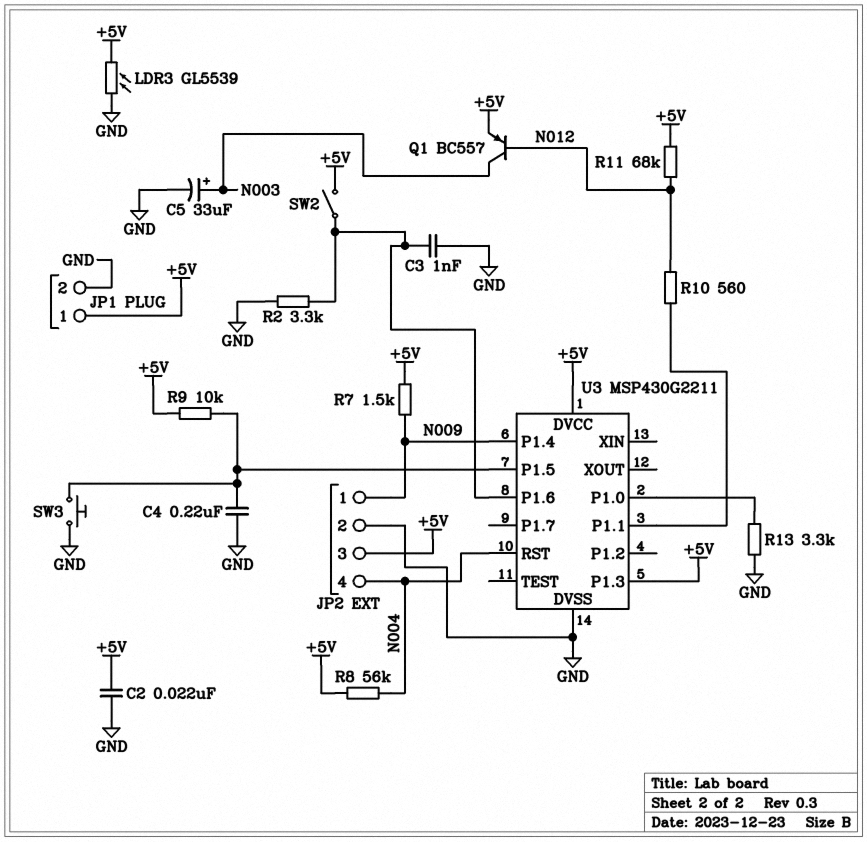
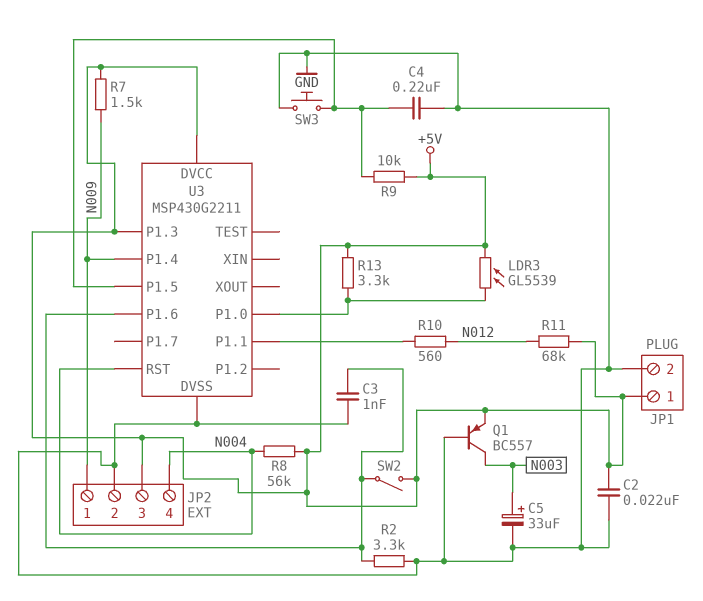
LDR3: GL5539 (+5V, GND) -> GL5539 (+5V, U3/P1.0)
Q1: PNP BC557 (B N012, C N003, E +5V) -> PNP BC557 (B GND, C N003, E +5V)
R13: 3.3k (GND, U3/P1.0) -> 3.3k (+5V, U3/P1.0)

